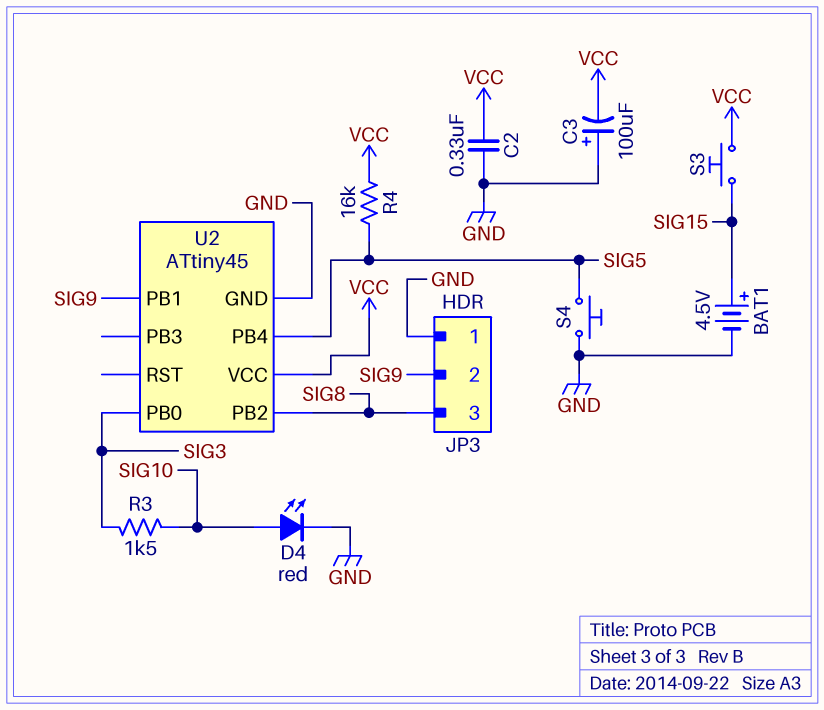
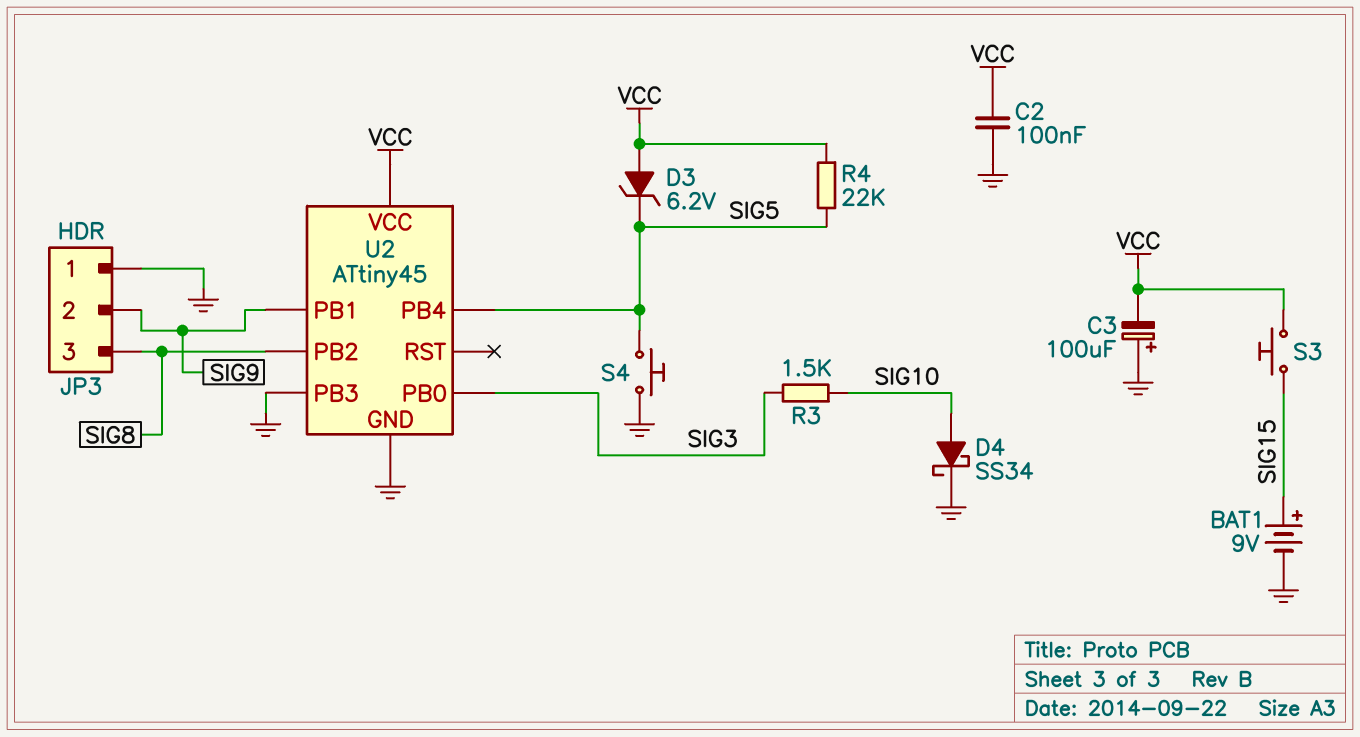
BAT1: 4.5V (plus SIG15, minus GND) -> 9V (plus SIG15, minus GND)
C2: 330nF (GND, VCC) -> 100nF (GND, VCC)
D3: none -> zener 6.2V (A VCC, K SIG5)
D4: LED red (A SIG10, K GND) -> schottky SS34 (A SIG10, K GND)
R4: 16k (SIG5, VCC) -> 22k (SIG5, VCC)
U2 pin PB3: none -> GND

